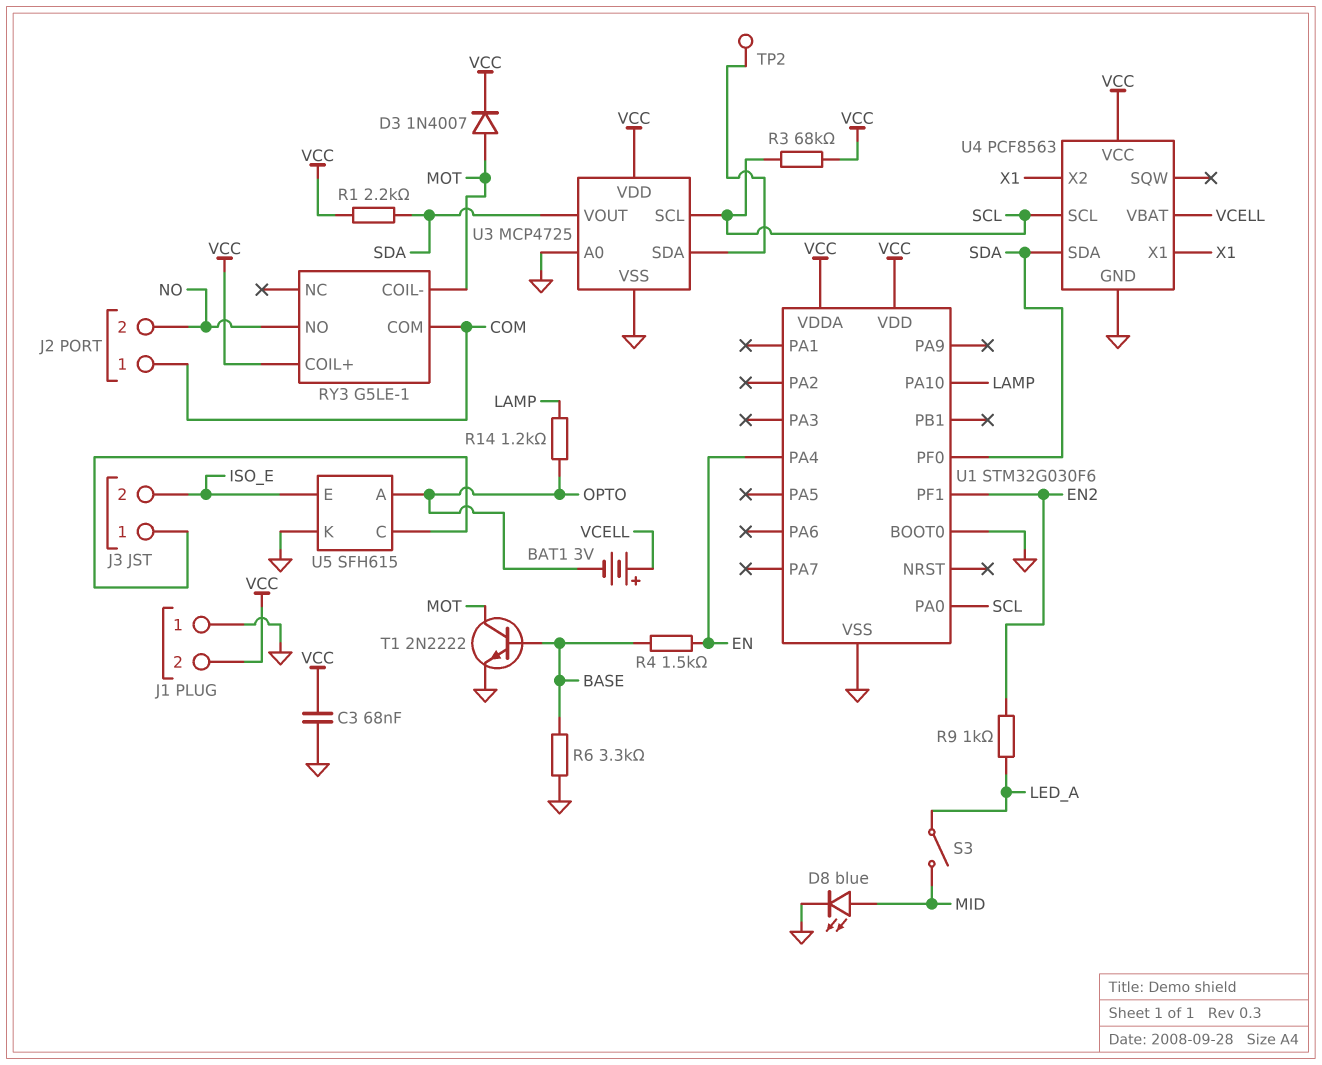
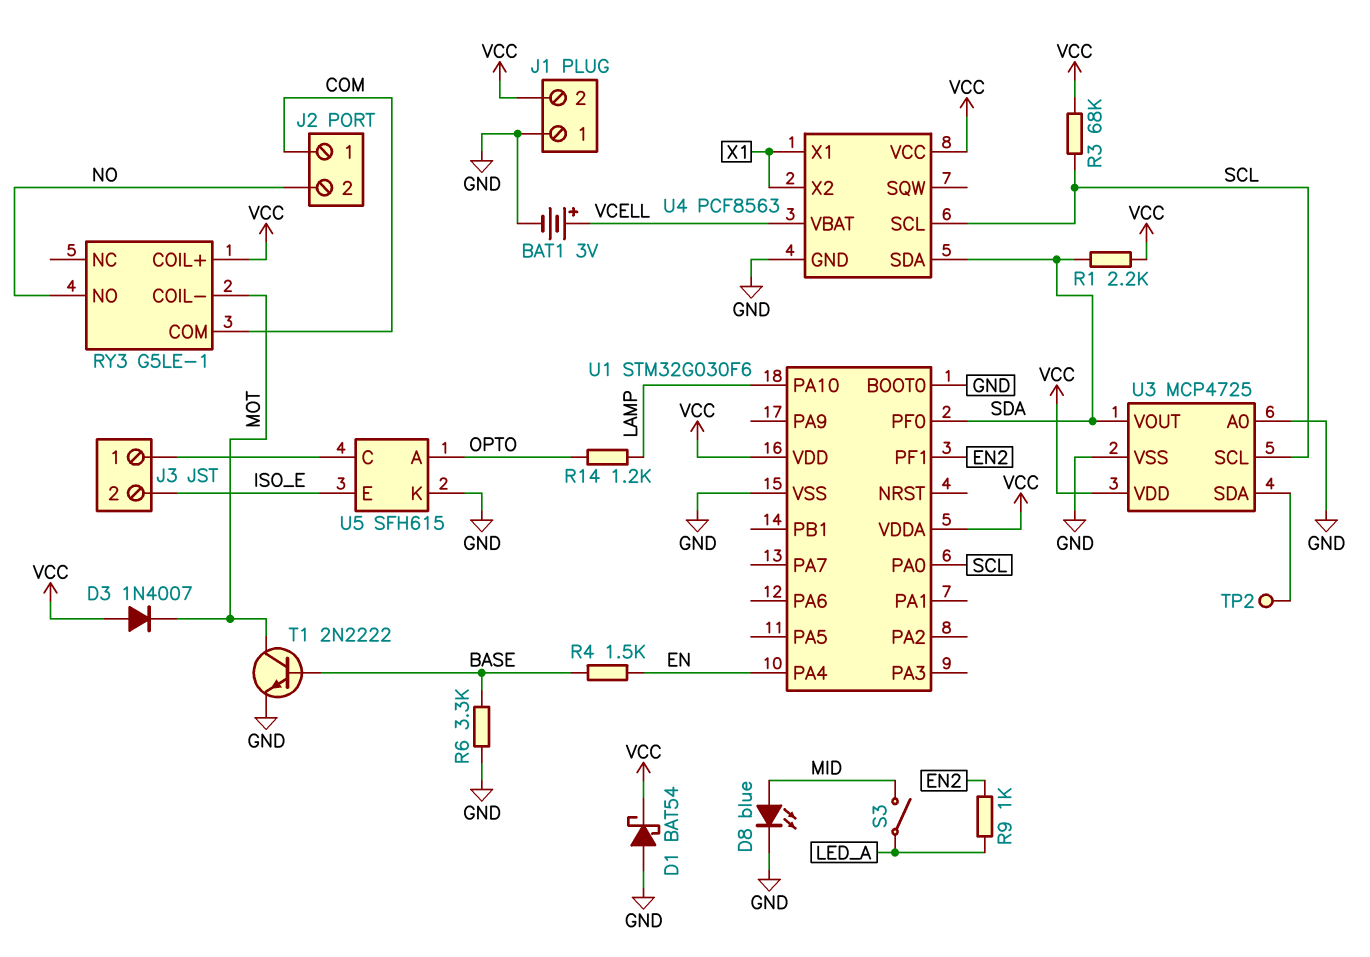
BAT1: 3V (plus VCELL, minus OPTO) -> 3V (plus VCELL, minus GND)
C3: 68nF (GND, VCC) -> none
D1: none -> schottky BAT54 (A GND, K VCC)
D3: diode 1N4007 (A MOT, K VCC) -> diode 1N4007 (A VCC, K MOT)

